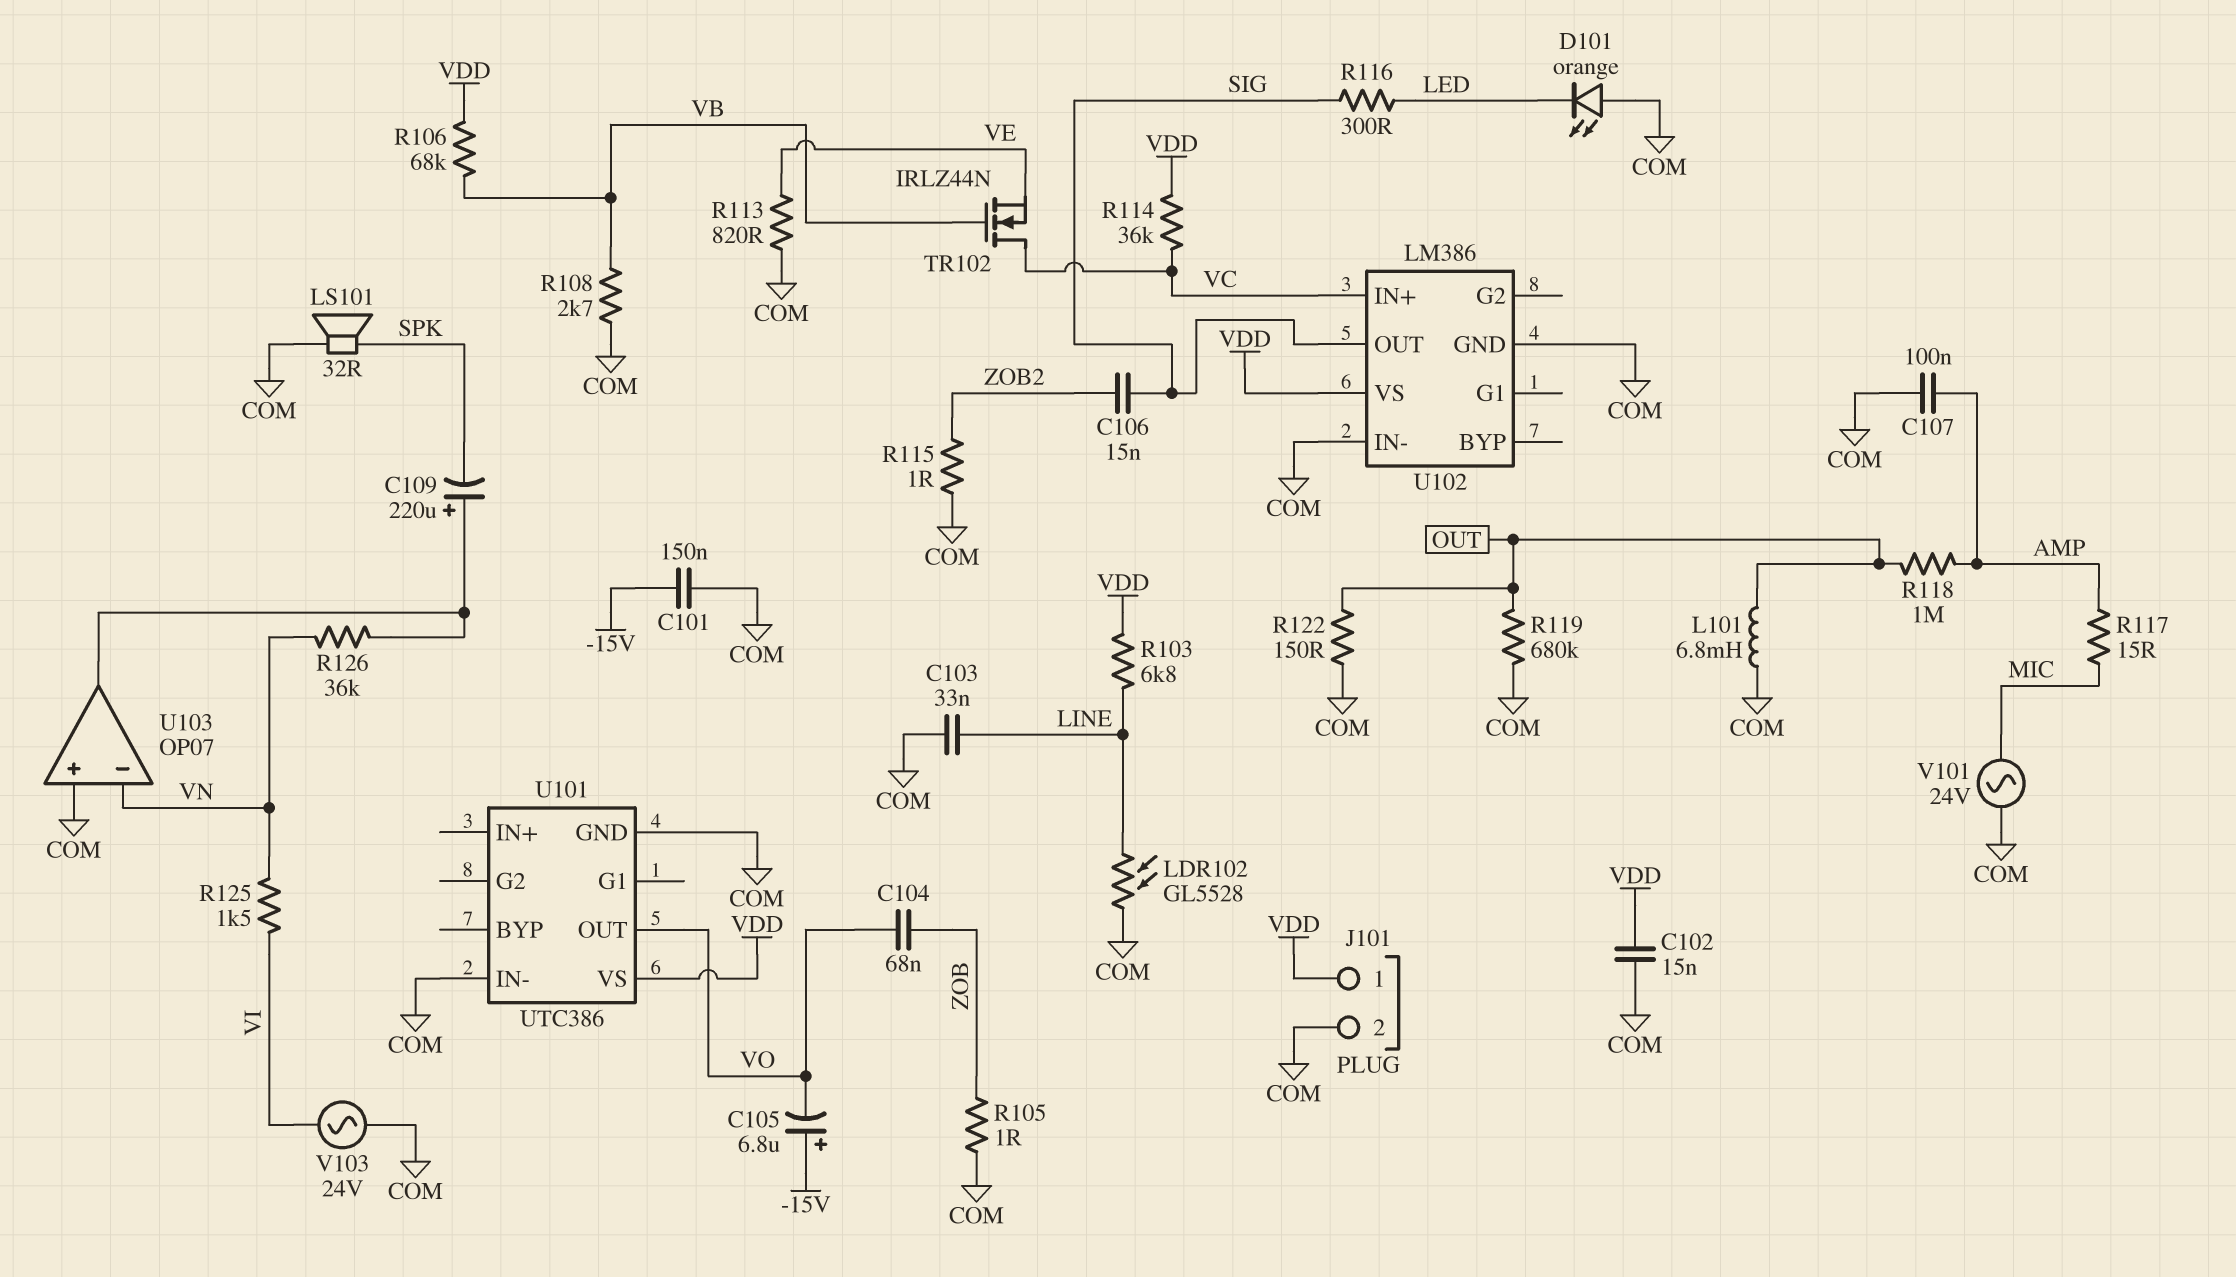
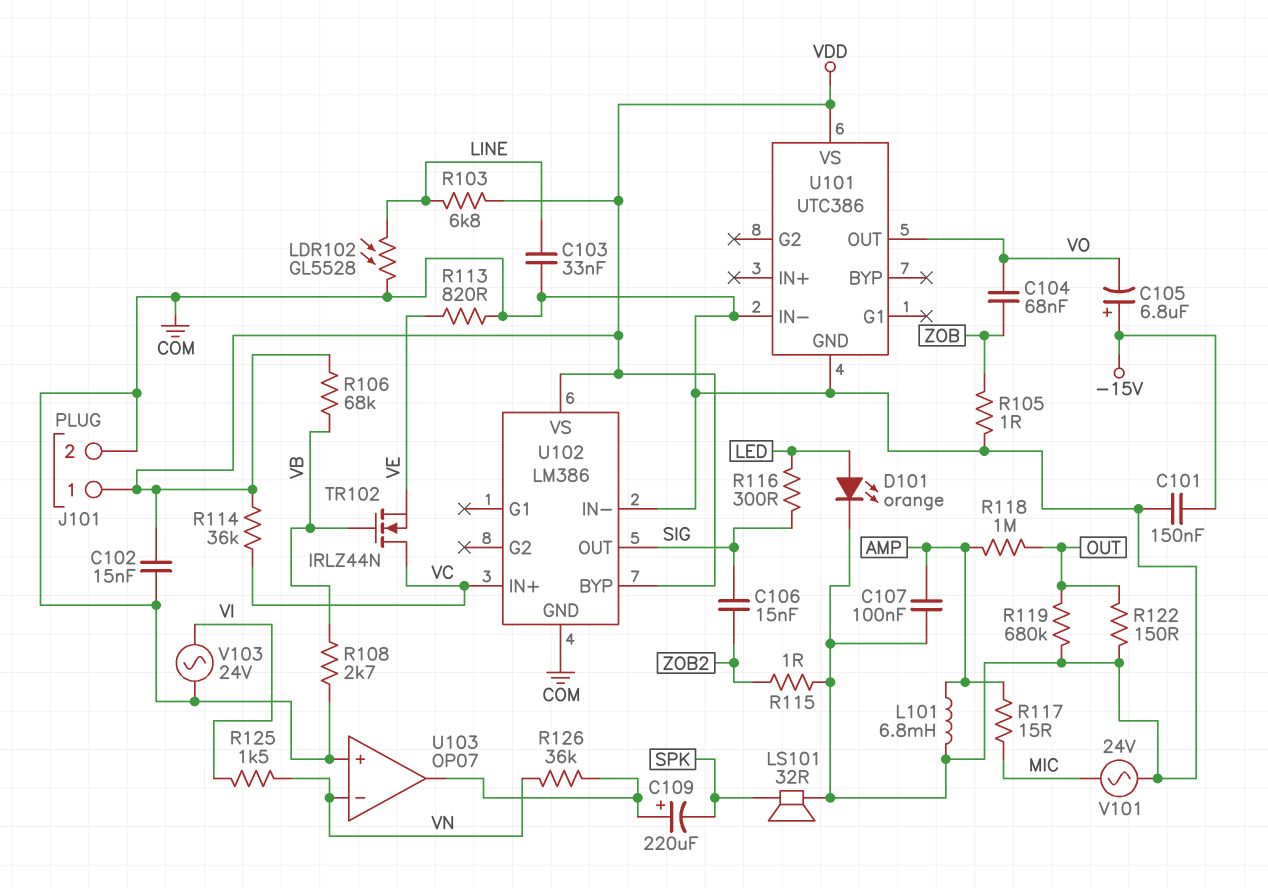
D101: LED orange (A COM, K LED) -> LED orange (A LED, K COM)
L101: 6.8mH (COM, OUT) -> 6.8mH (AMP, COM)
U102 pin BYP: none -> VDD

